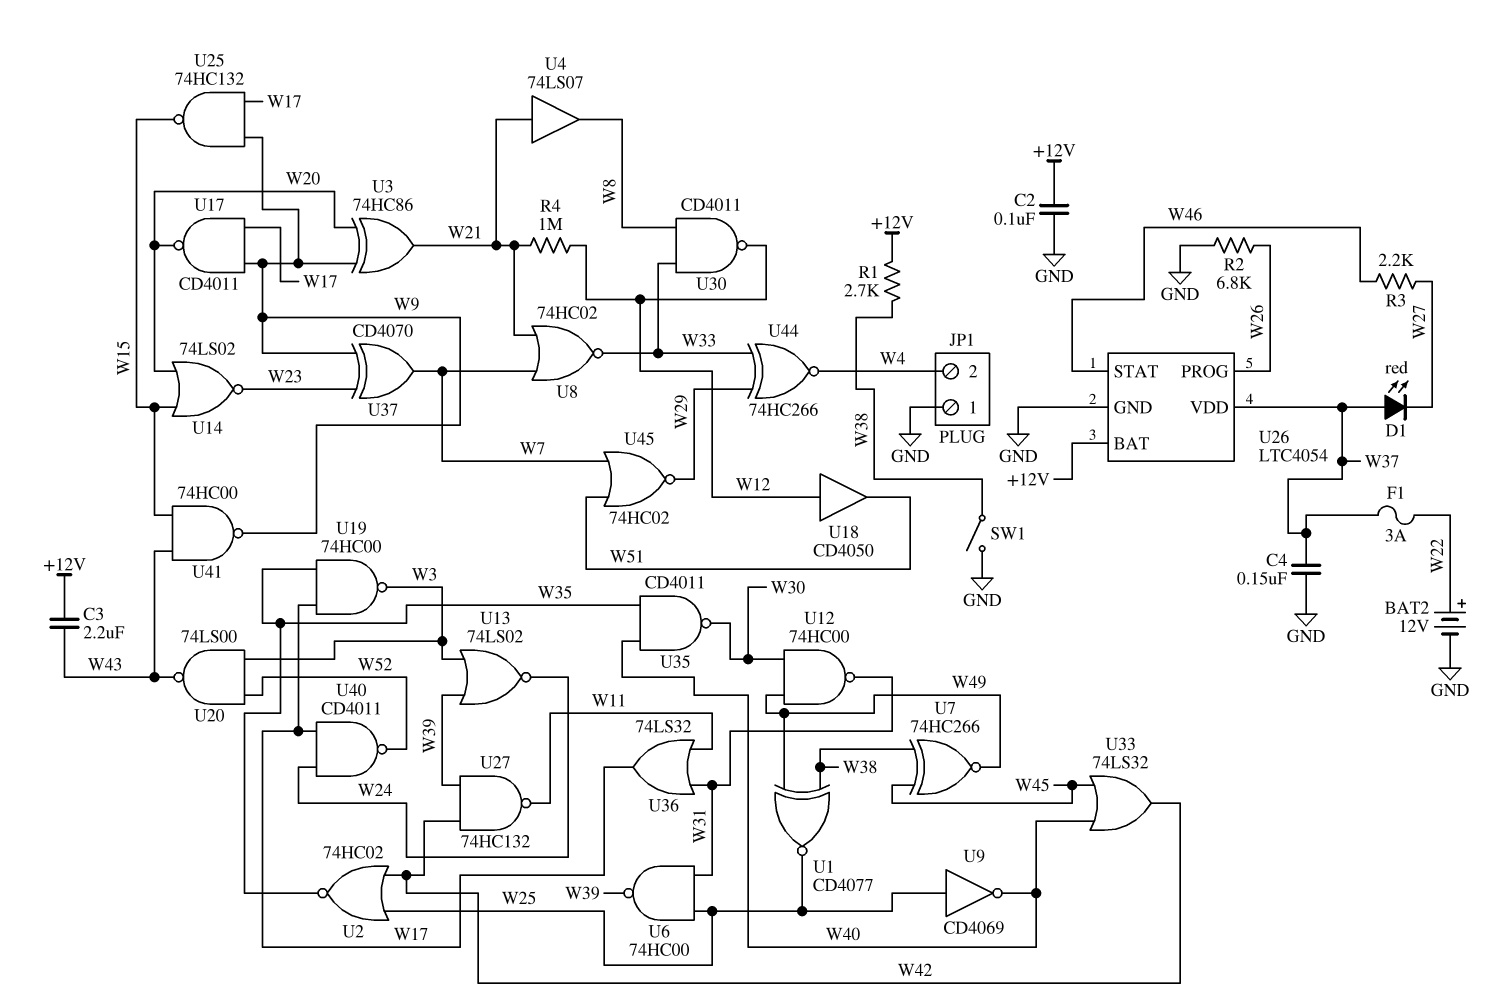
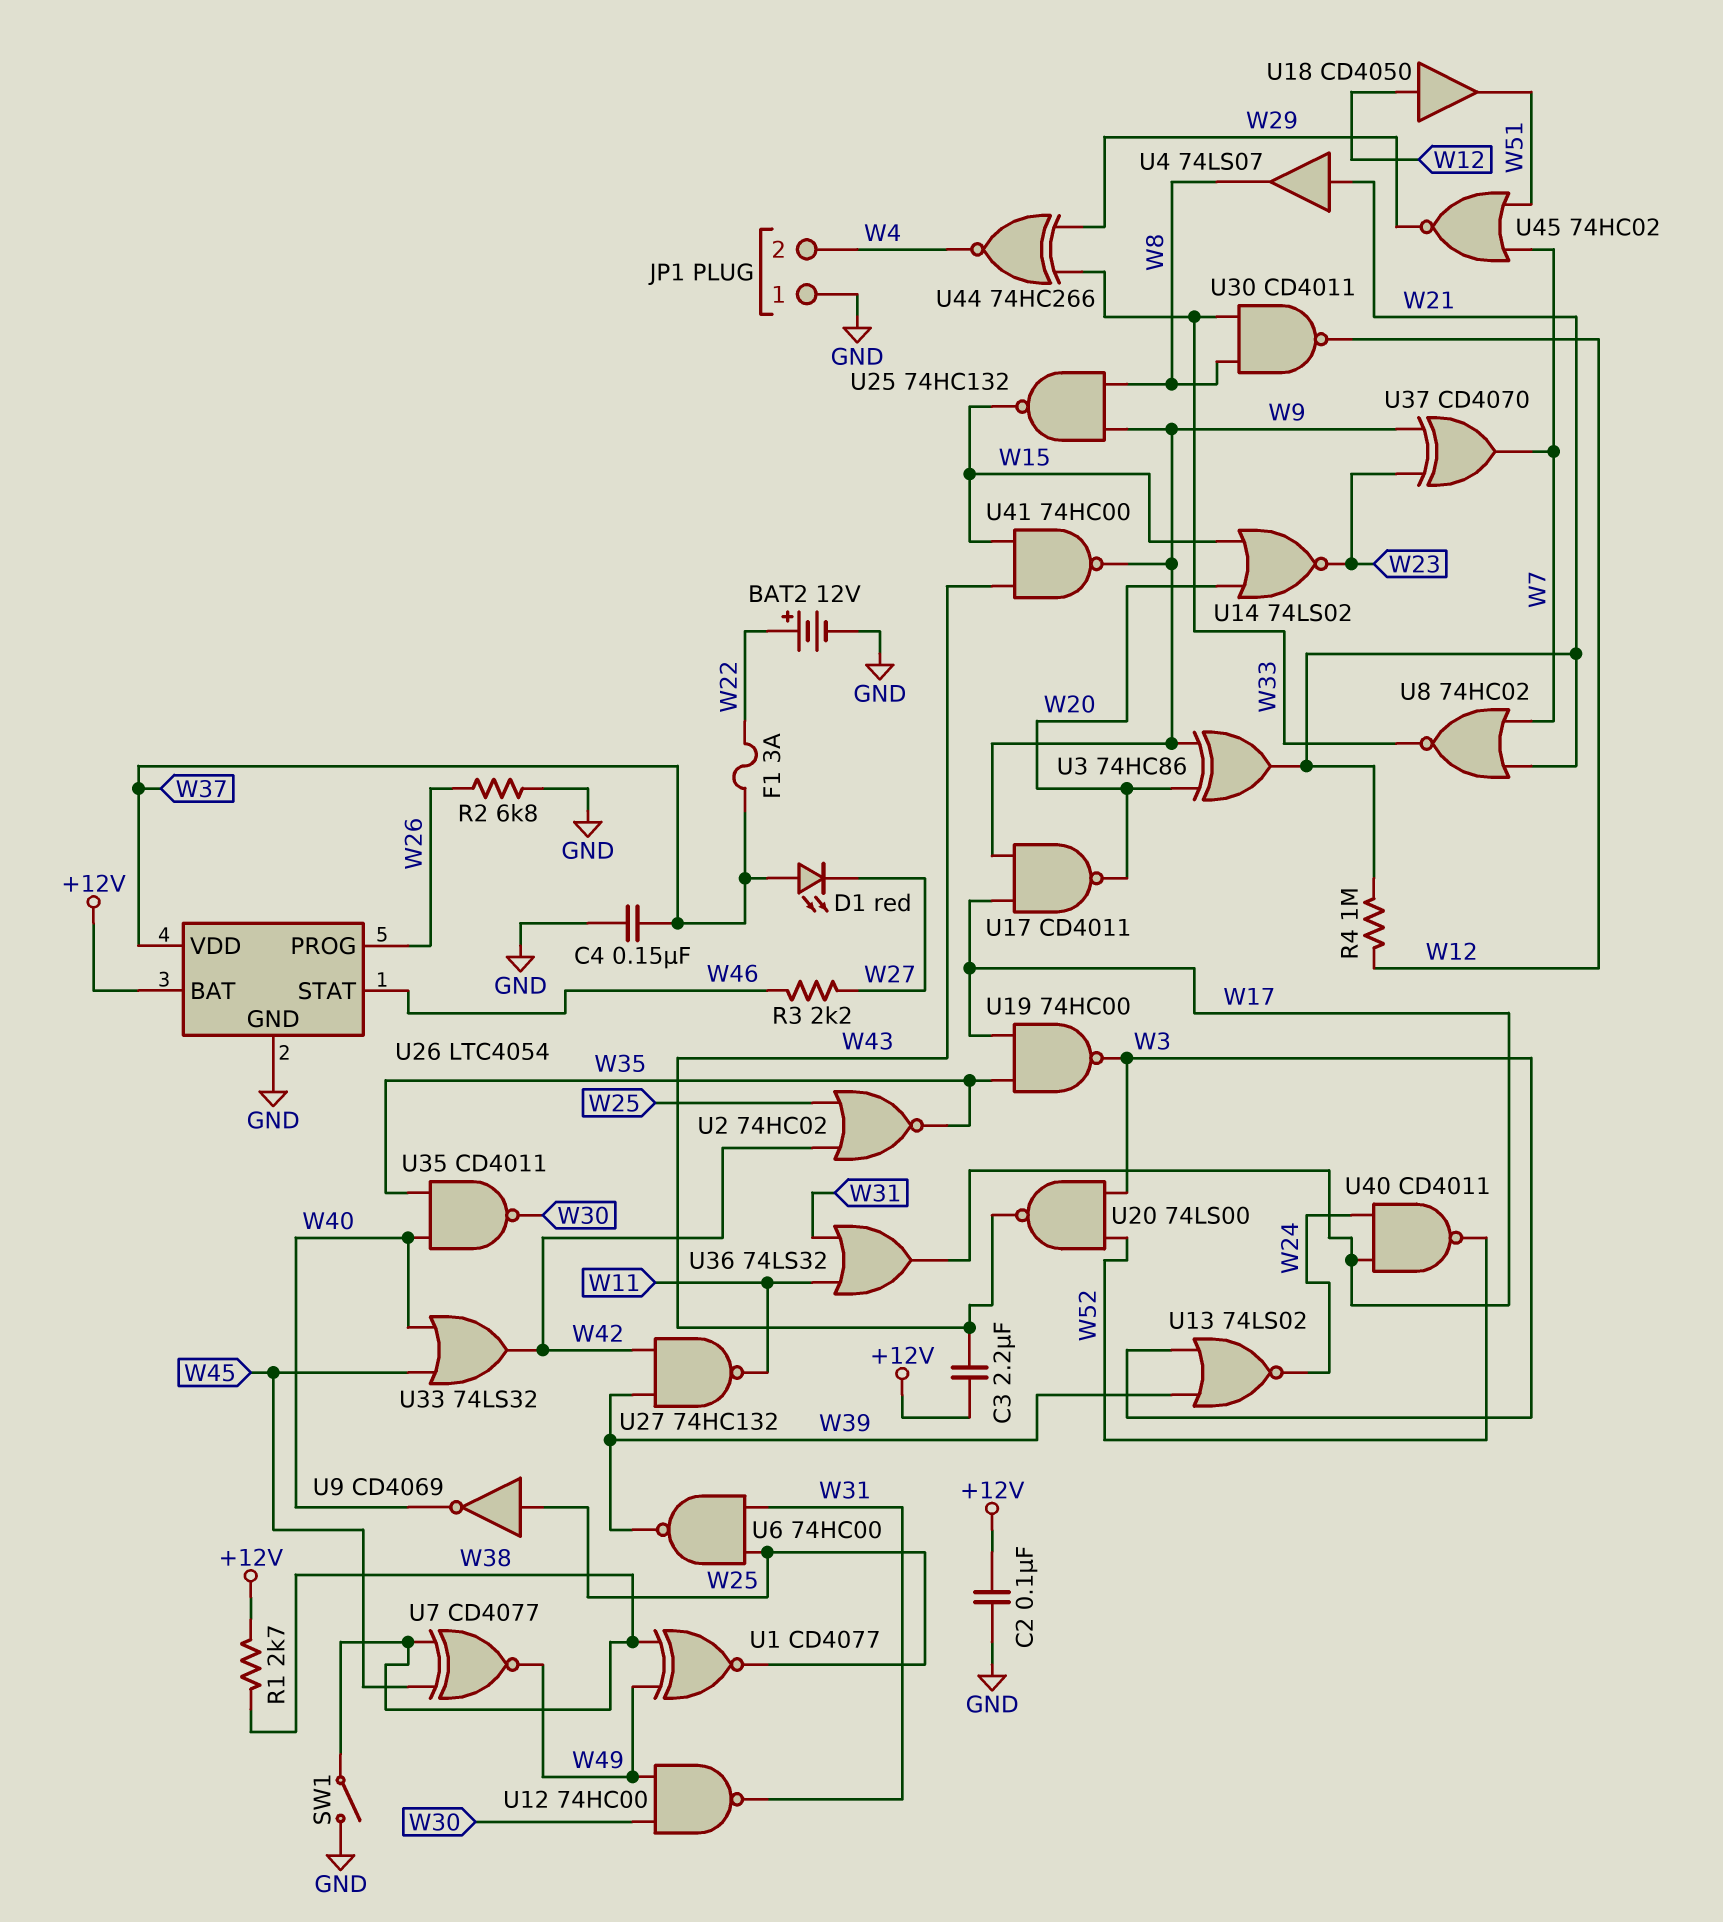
U7: XNOR 74HC266 (in W38, in W45, out W49) -> XNOR CD4077 (in W38, in W45, out W49)
U25: NAND 74HC132 (in W9, in W17, out W15) -> NAND 74HC132 (in W8, in W9, out W15)

